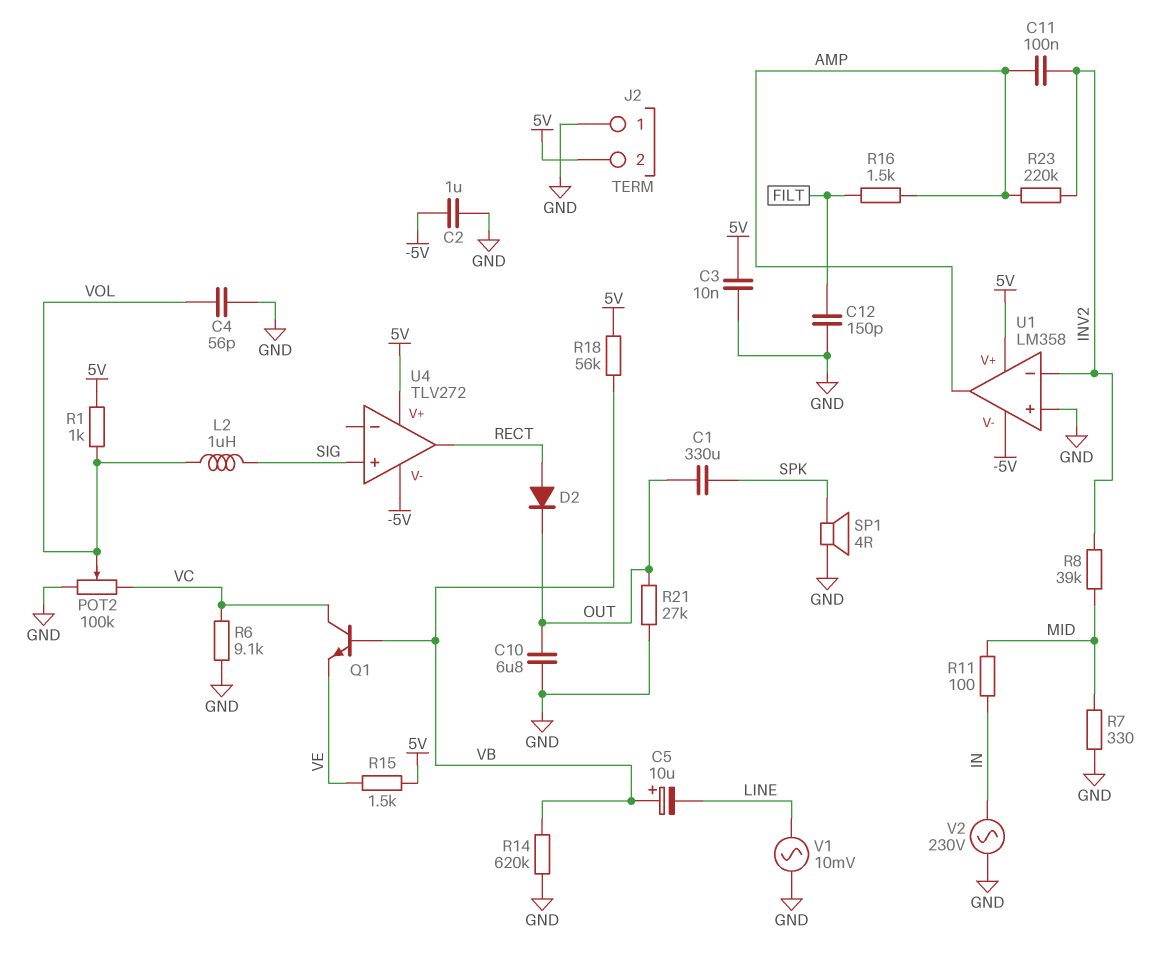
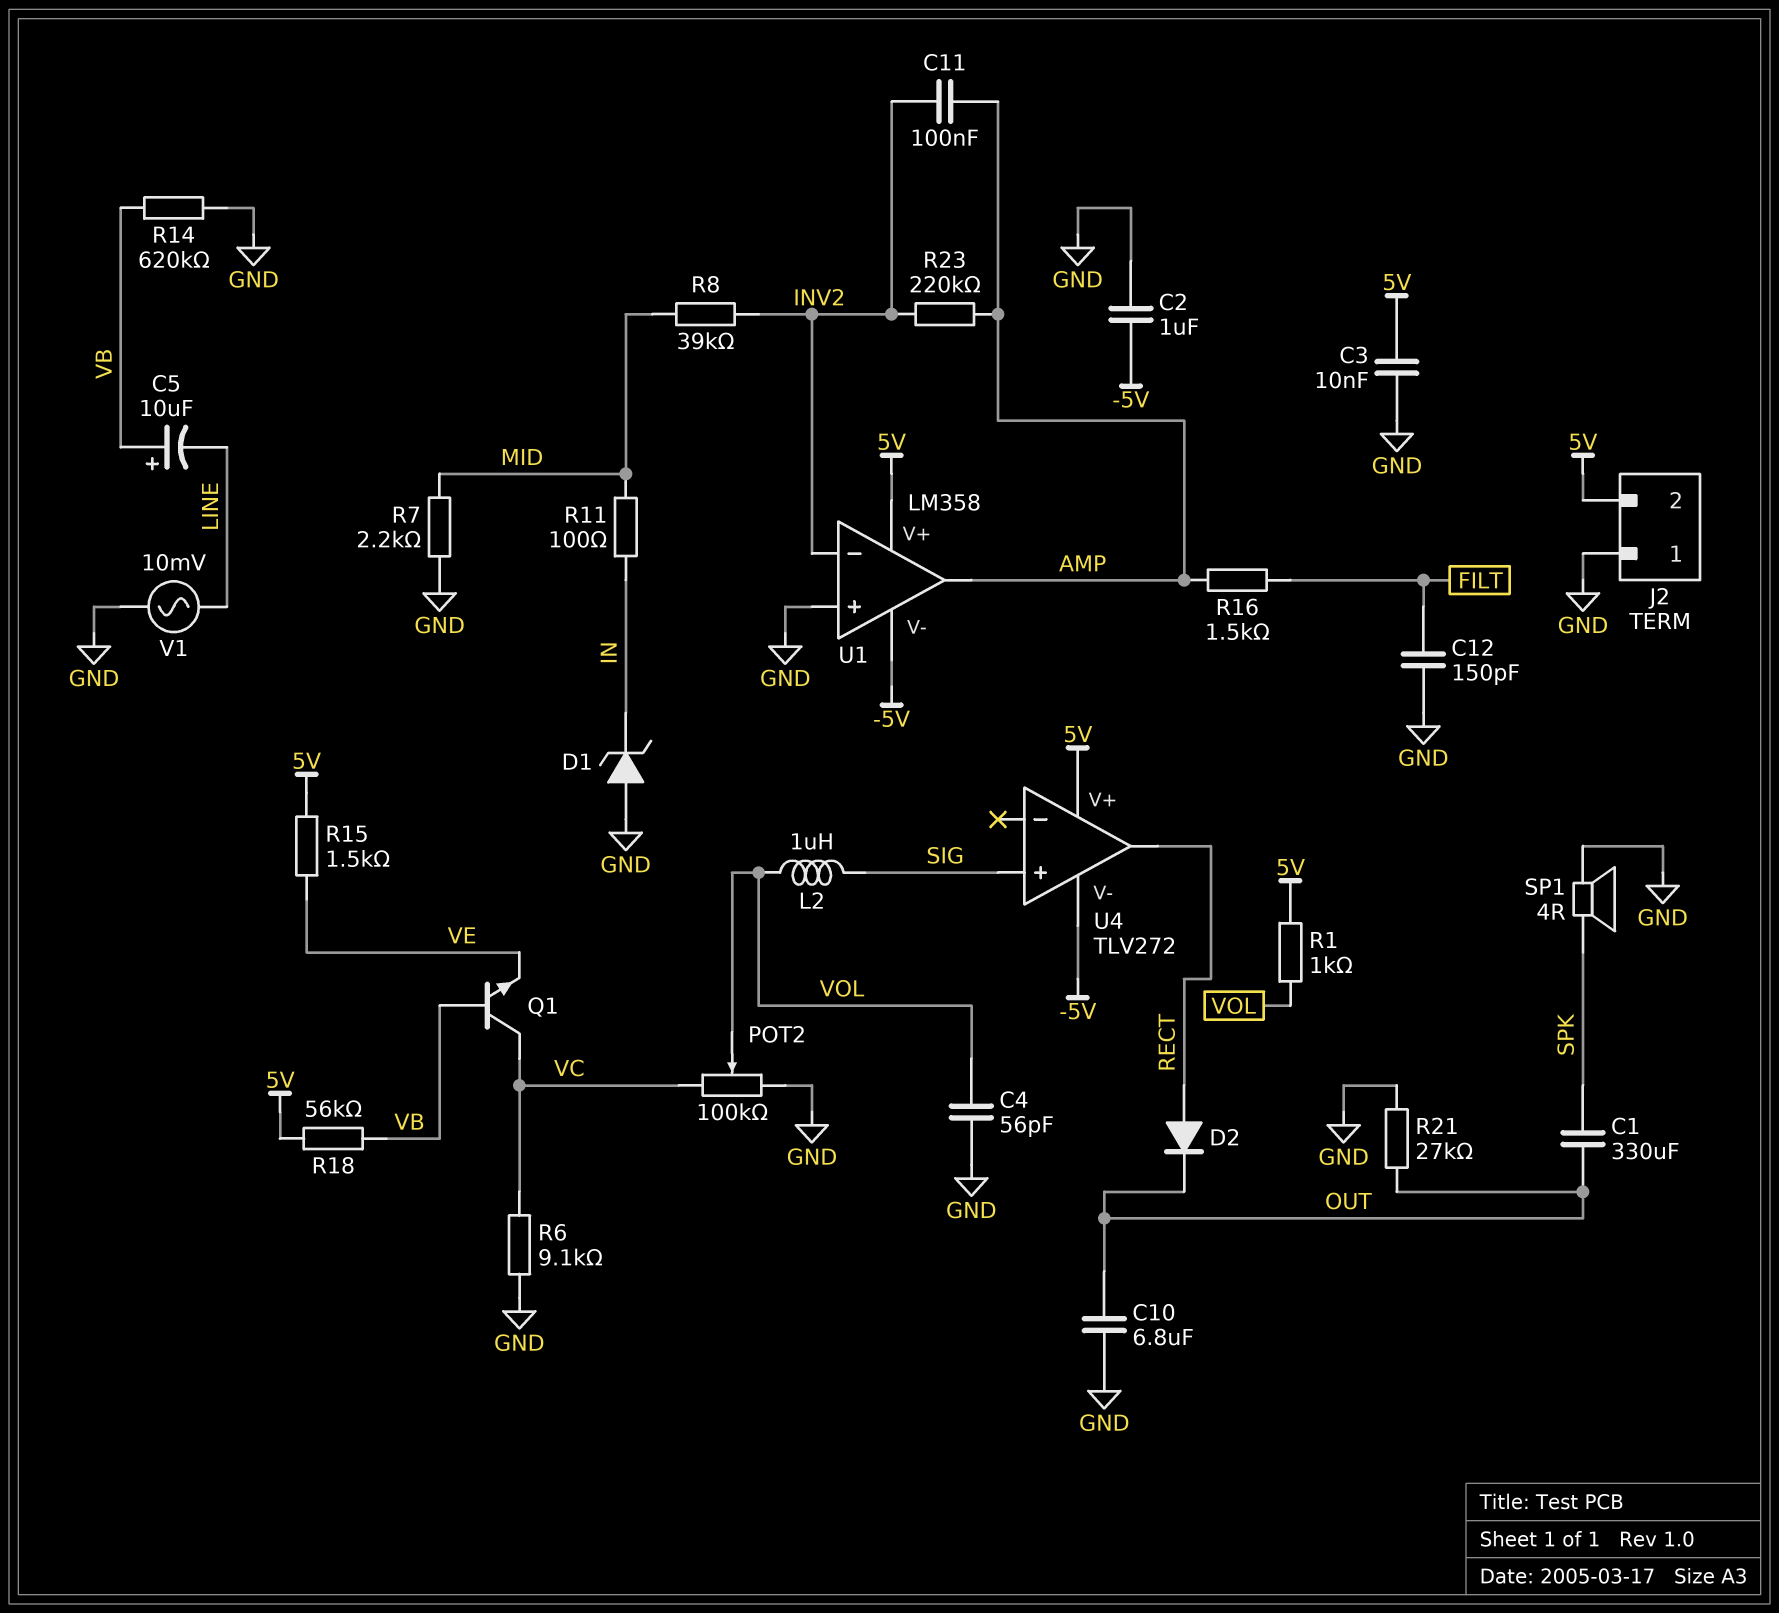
D1: none -> zener (A GND, K IN)
R7: 330 (GND, MID) -> 2.2k (GND, MID)
V2: AC 230V (GND, IN) -> none

